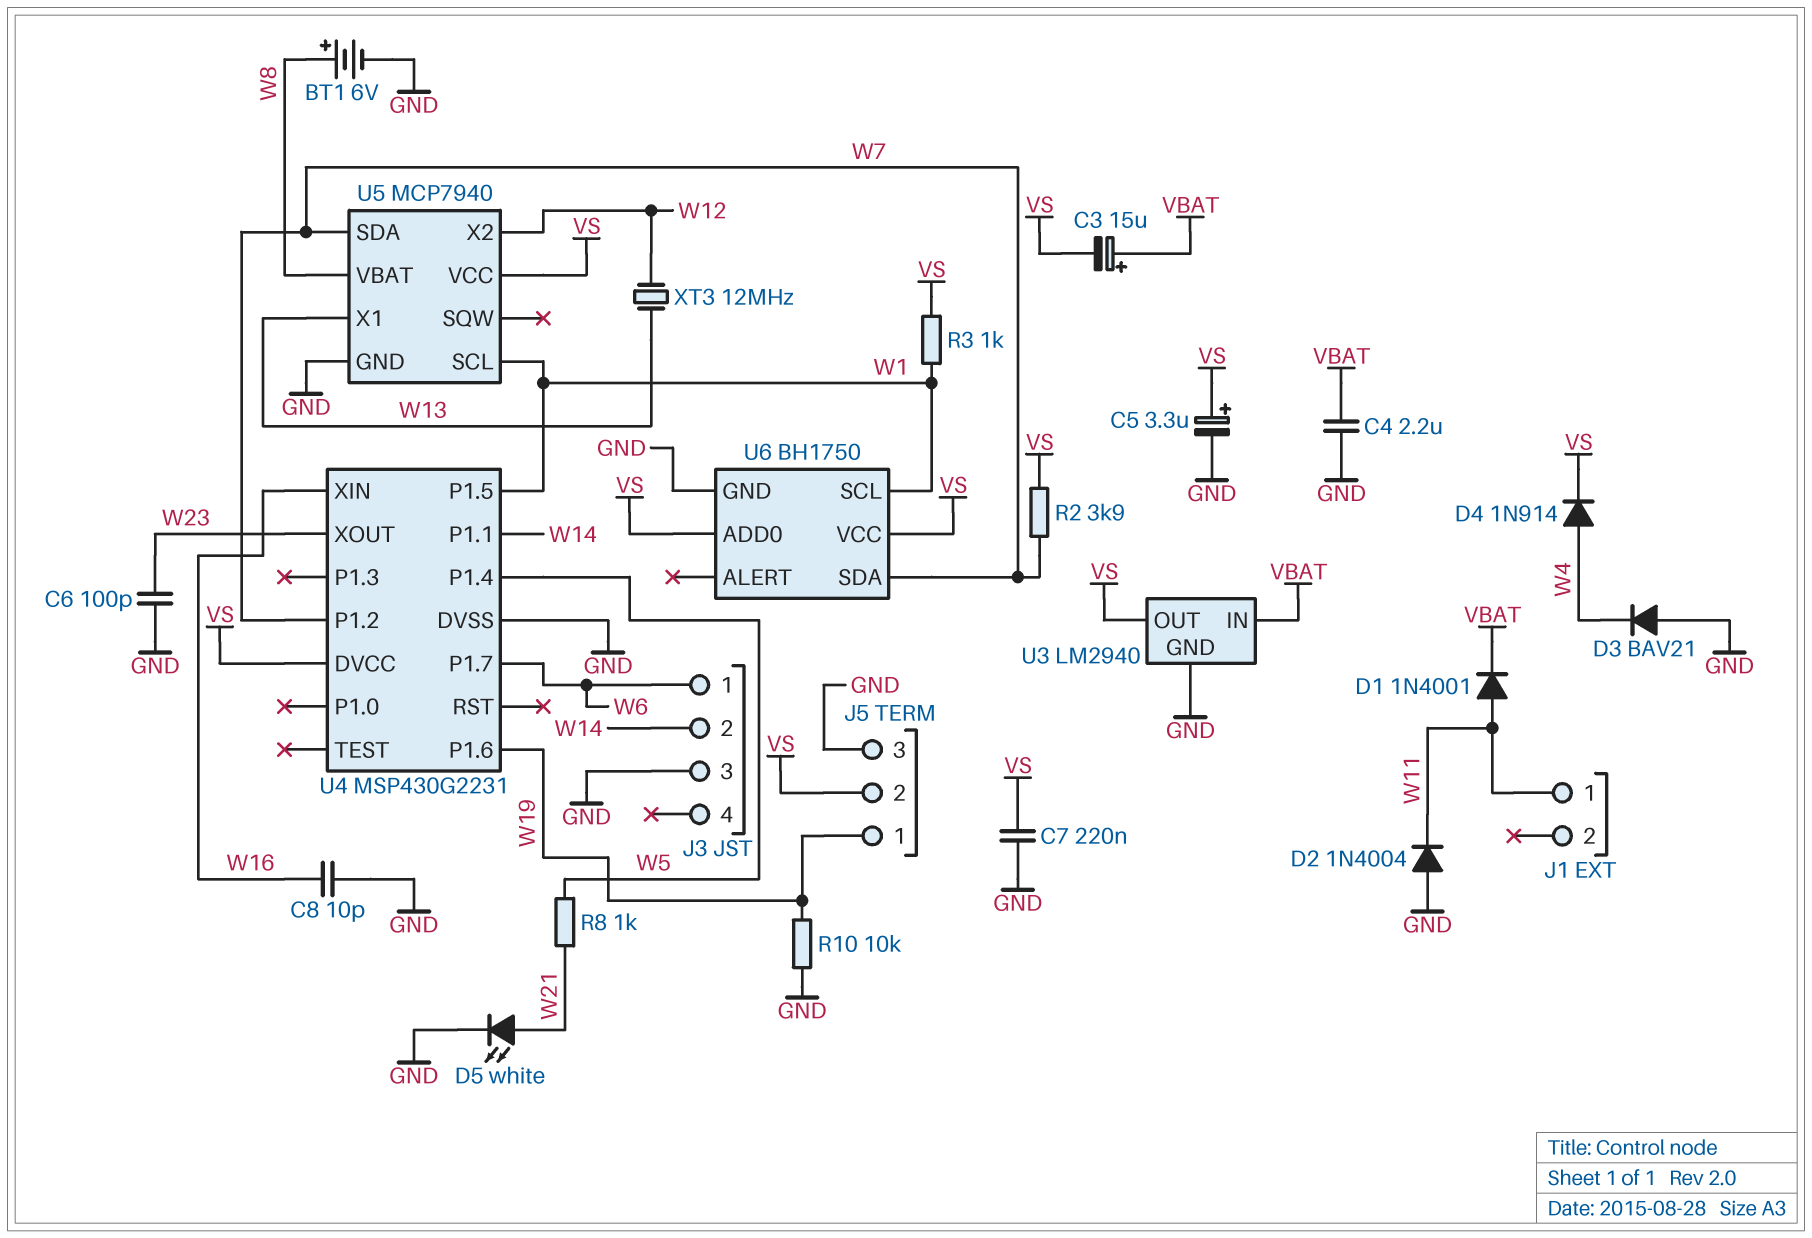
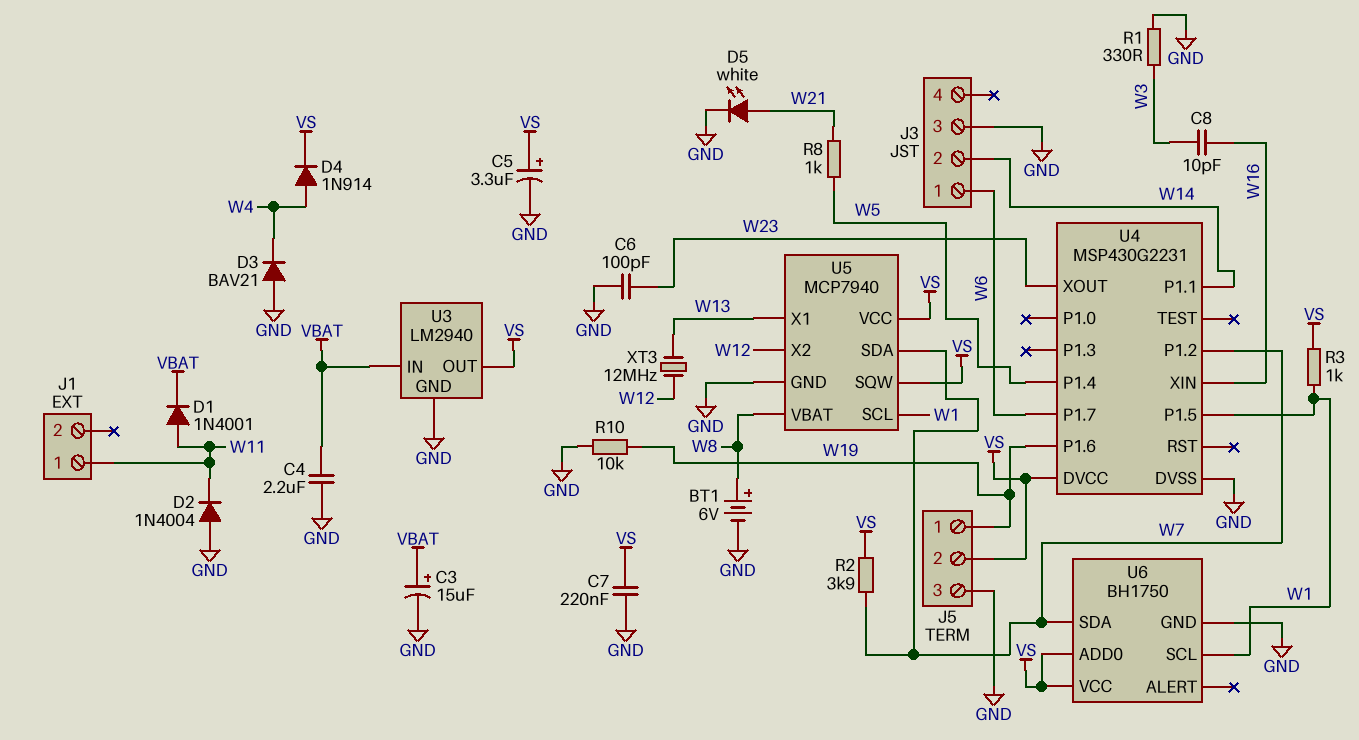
C3: 15uF (plus VBAT, minus VS) -> 15uF (plus VBAT, minus GND)
C8: 10pF (GND, W16) -> 10pF (W3, W16)
R1: none -> 330 (GND, W3)
U5 pin SQW: none -> VS

